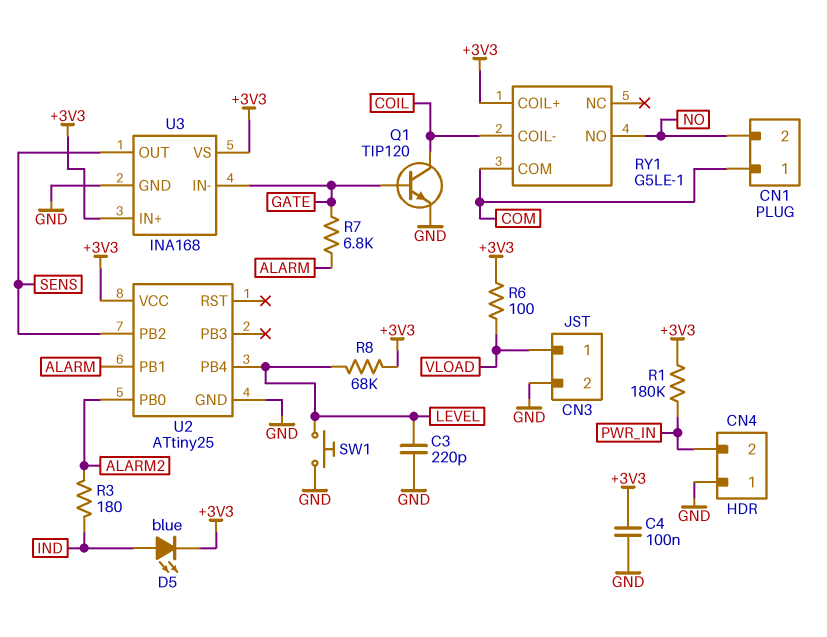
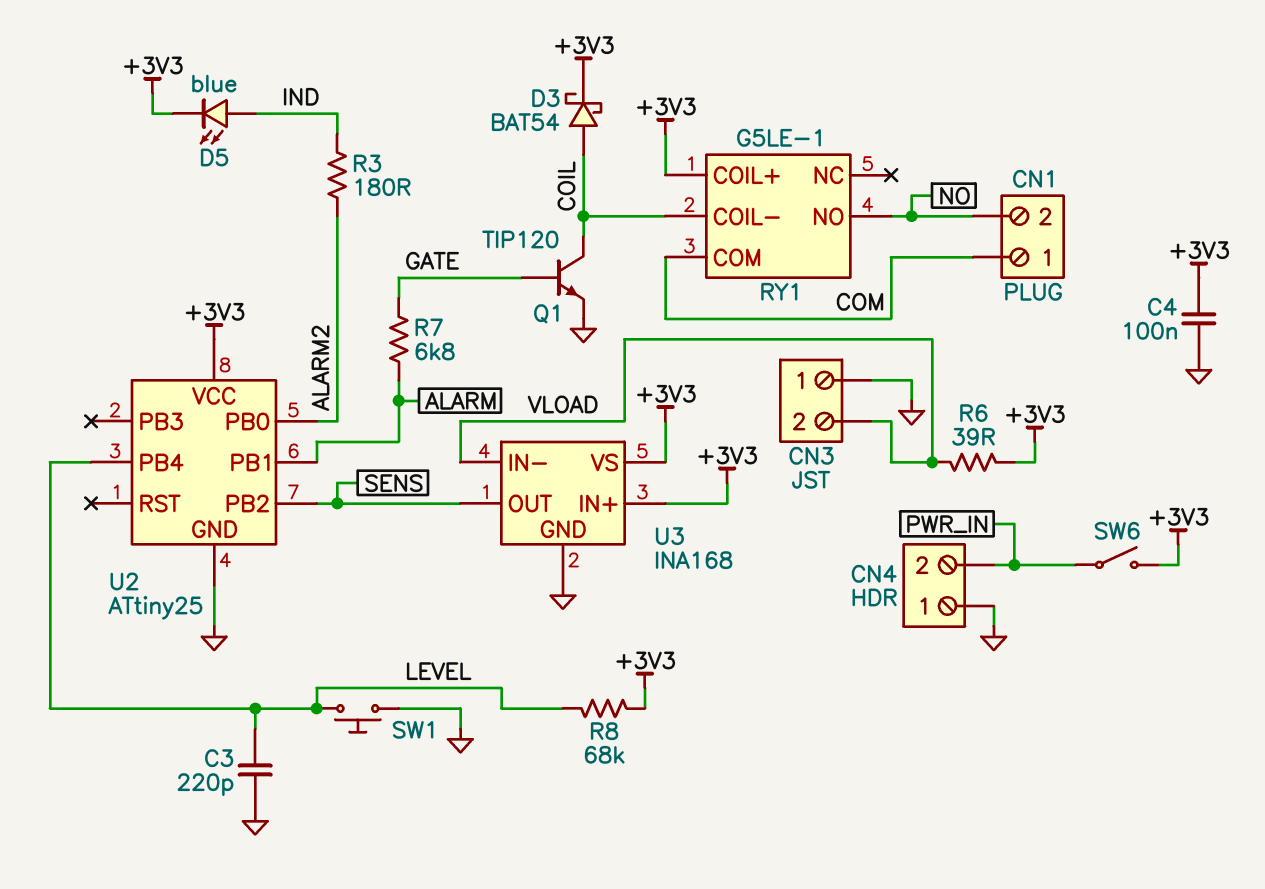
CN3 pin 1: VLOAD -> GND
CN3 pin 2: GND -> VLOAD
D3: none -> schottky BAT54 (A COIL, K +3V3)
R1: 180k (+3V3, PWR_IN) -> none
R6: 100 (+3V3, VLOAD) -> 39 (+3V3, VLOAD)
SW6: none -> switch (+3V3, PWR_IN)
U3 pin IN-: GATE -> VLOAD

